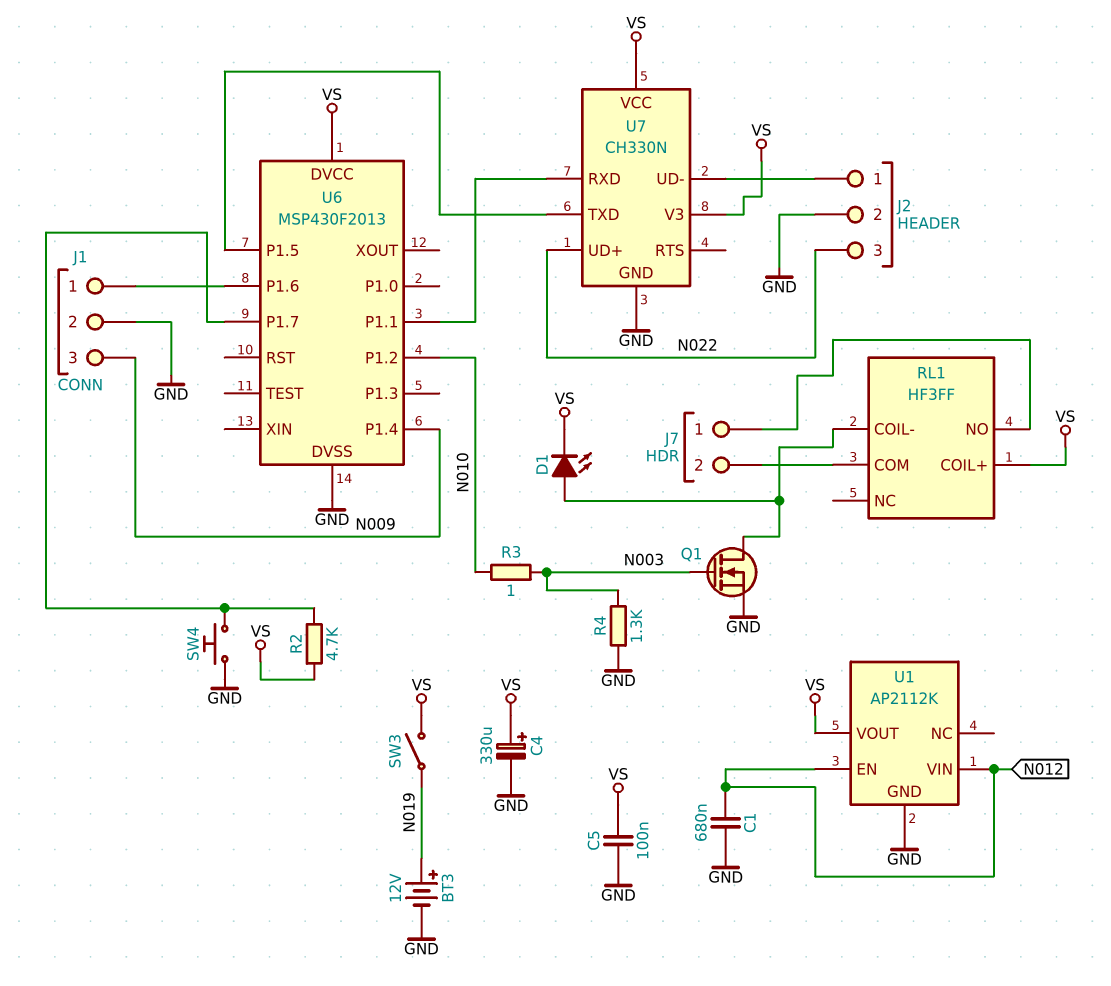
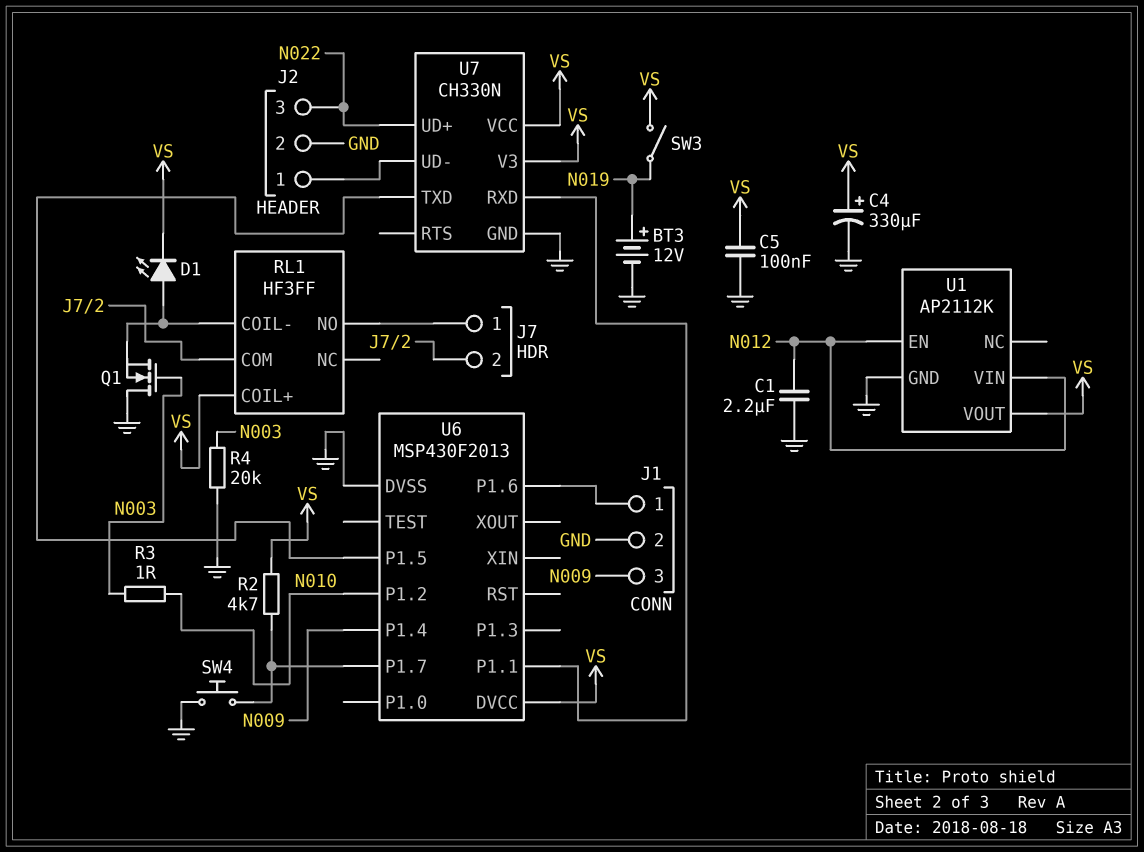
C1: 680nF (GND, N012) -> 2.2uF (GND, N012)
Q1: NMOS (G N003, D RL1/COIL-, S GND) -> NMOS (G N003, D GND, S RL1/COIL-)
R4: 1.3k (GND, N003) -> 20k (GND, N003)

